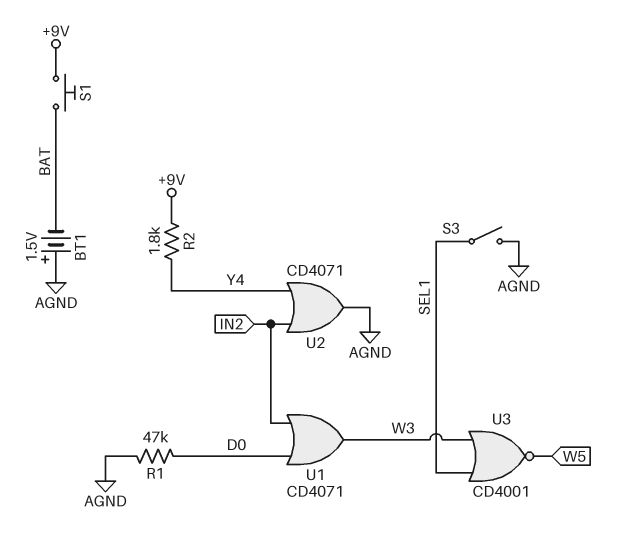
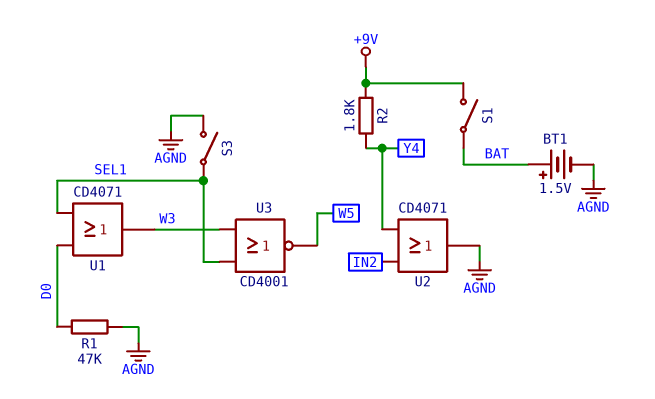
BT1: 1.5V (plus AGND, minus BAT) -> 1.5V (plus BAT, minus AGND)
S1: button (+9V, BAT) -> switch (+9V, BAT)
U1: OR CD4071 (in D0, in IN2, out W3) -> OR CD4071 (in D0, in SEL1, out W3)

